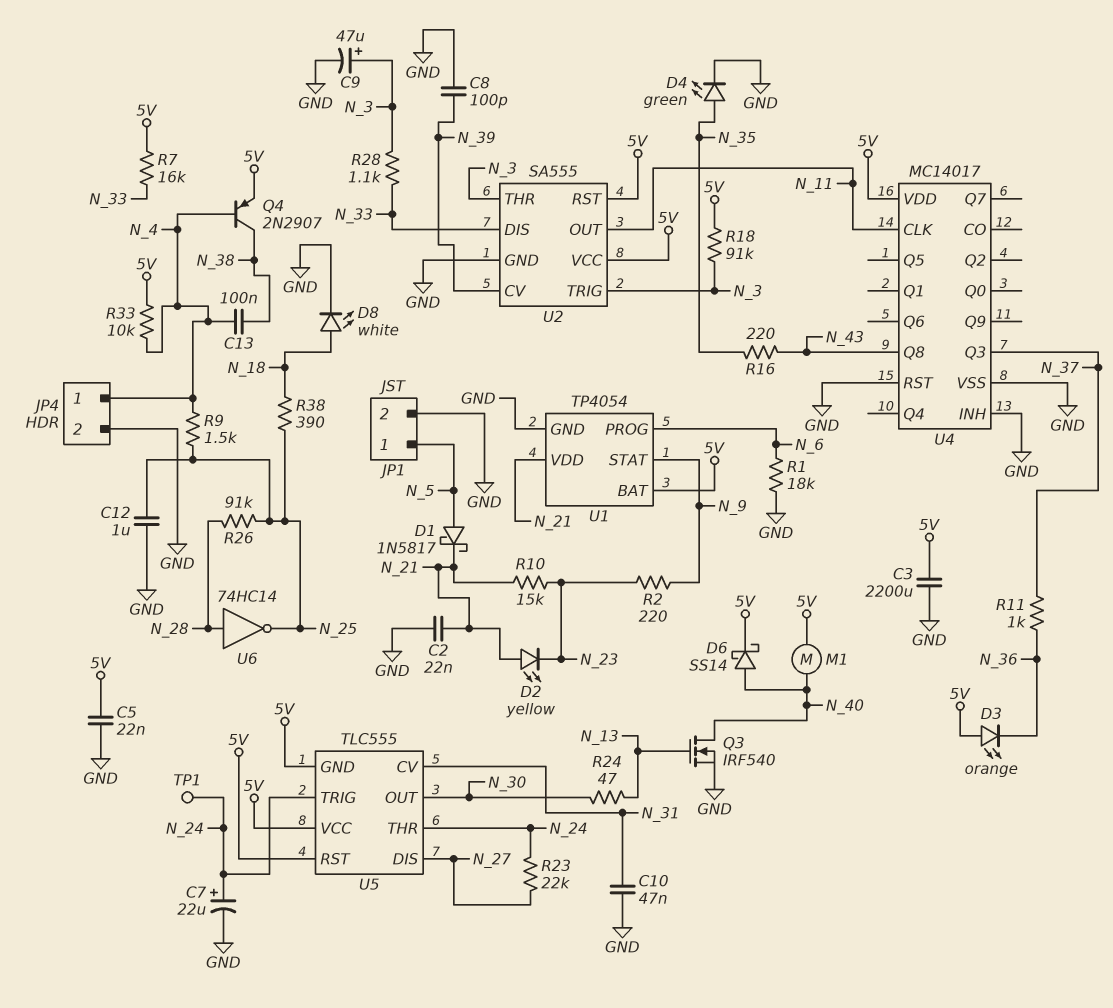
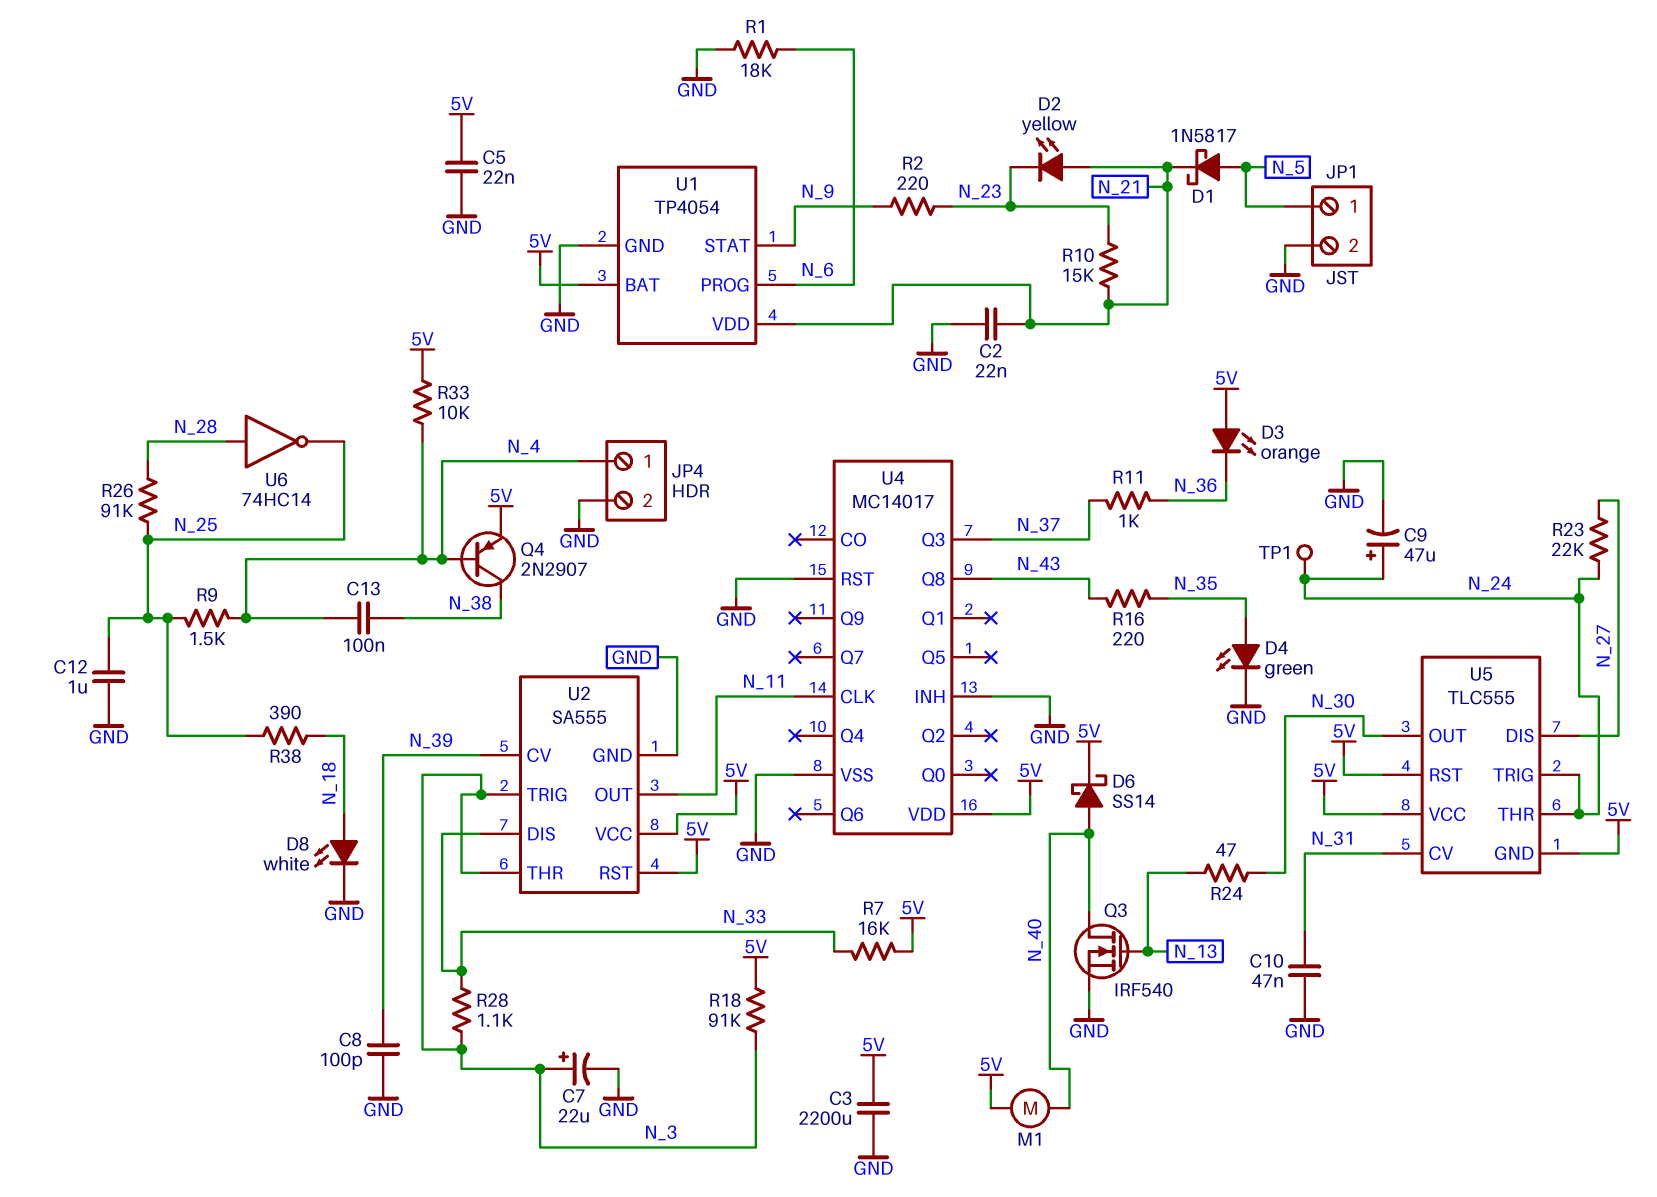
C7: 22uF (plus N_24, minus GND) -> 22uF (plus N_3, minus GND)
C9: 47uF (plus N_3, minus GND) -> 47uF (plus N_24, minus GND)

